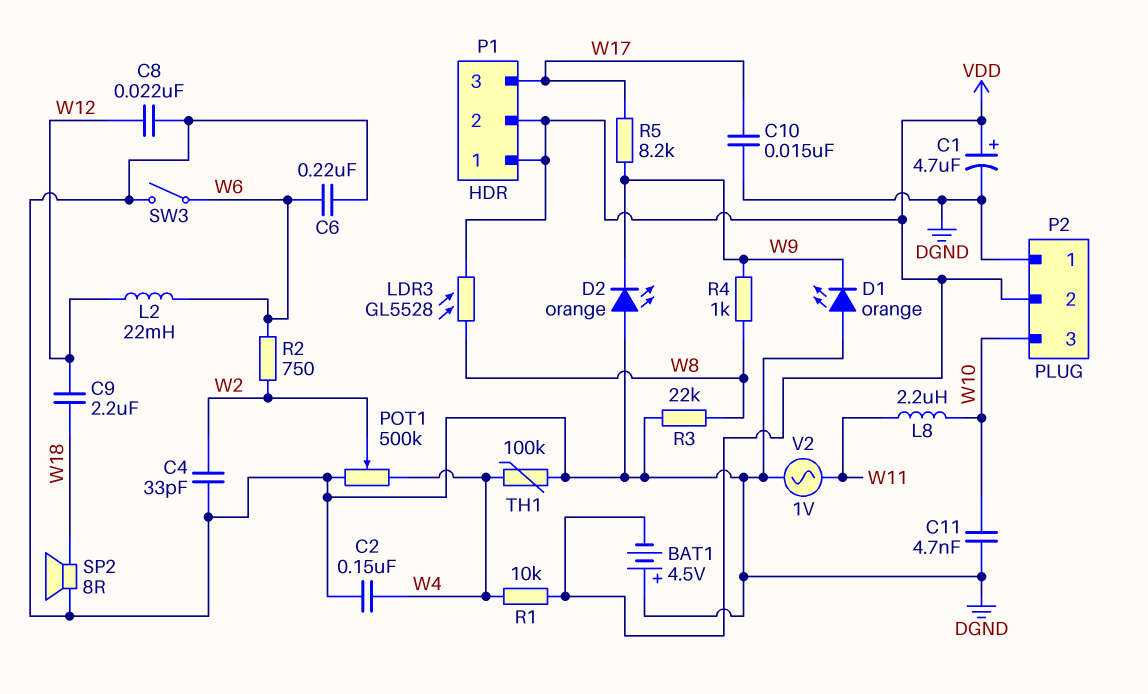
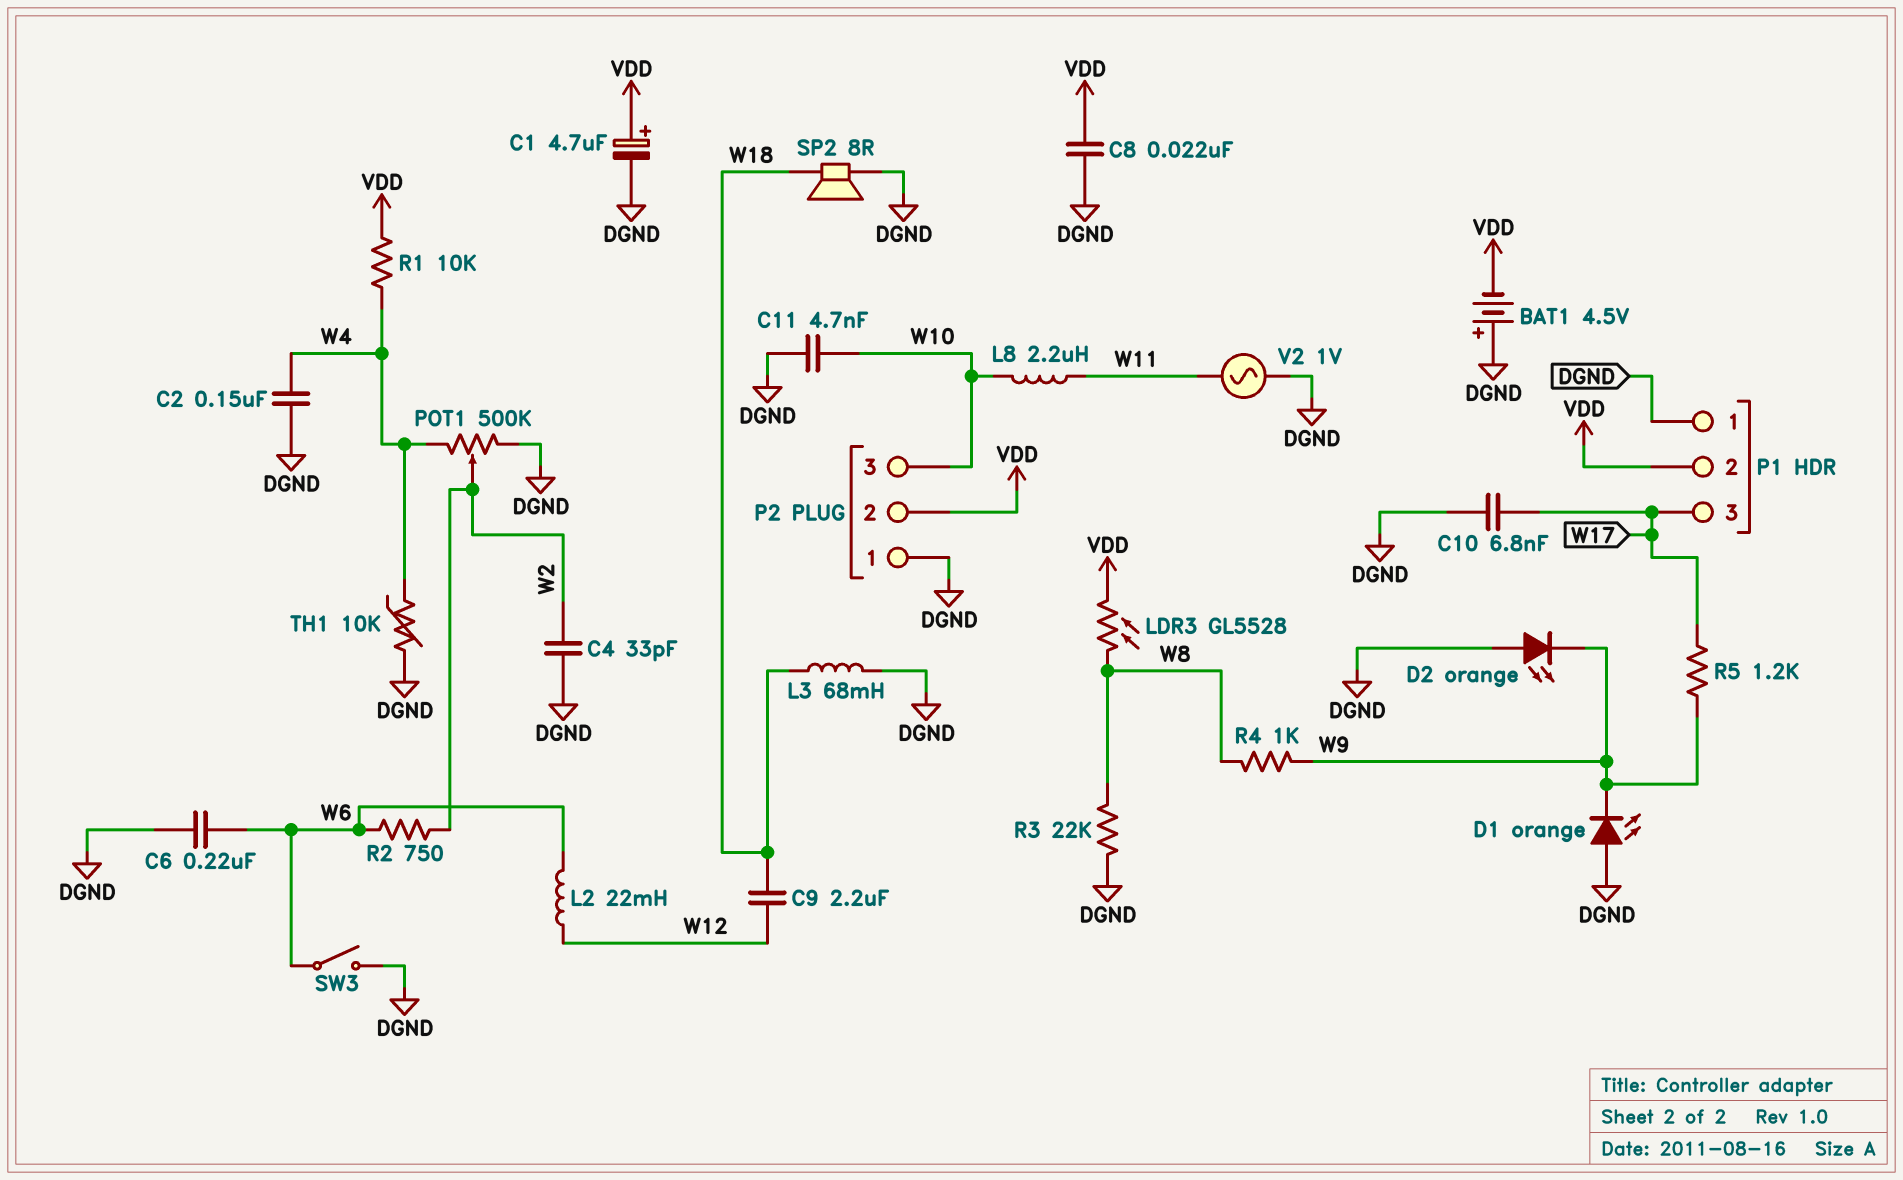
C8: 22nF (DGND, W12) -> 22nF (DGND, VDD)
C10: 15nF (DGND, W17) -> 6.8nF (DGND, W17)
L3: none -> 68mH (DGND, W18)
P1 pin 1: VDD -> DGND
R5: 8.2k (W9, W17) -> 1.2k (W9, W17)
TH1: 100k (DGND, W4) -> 10k (DGND, W4)

